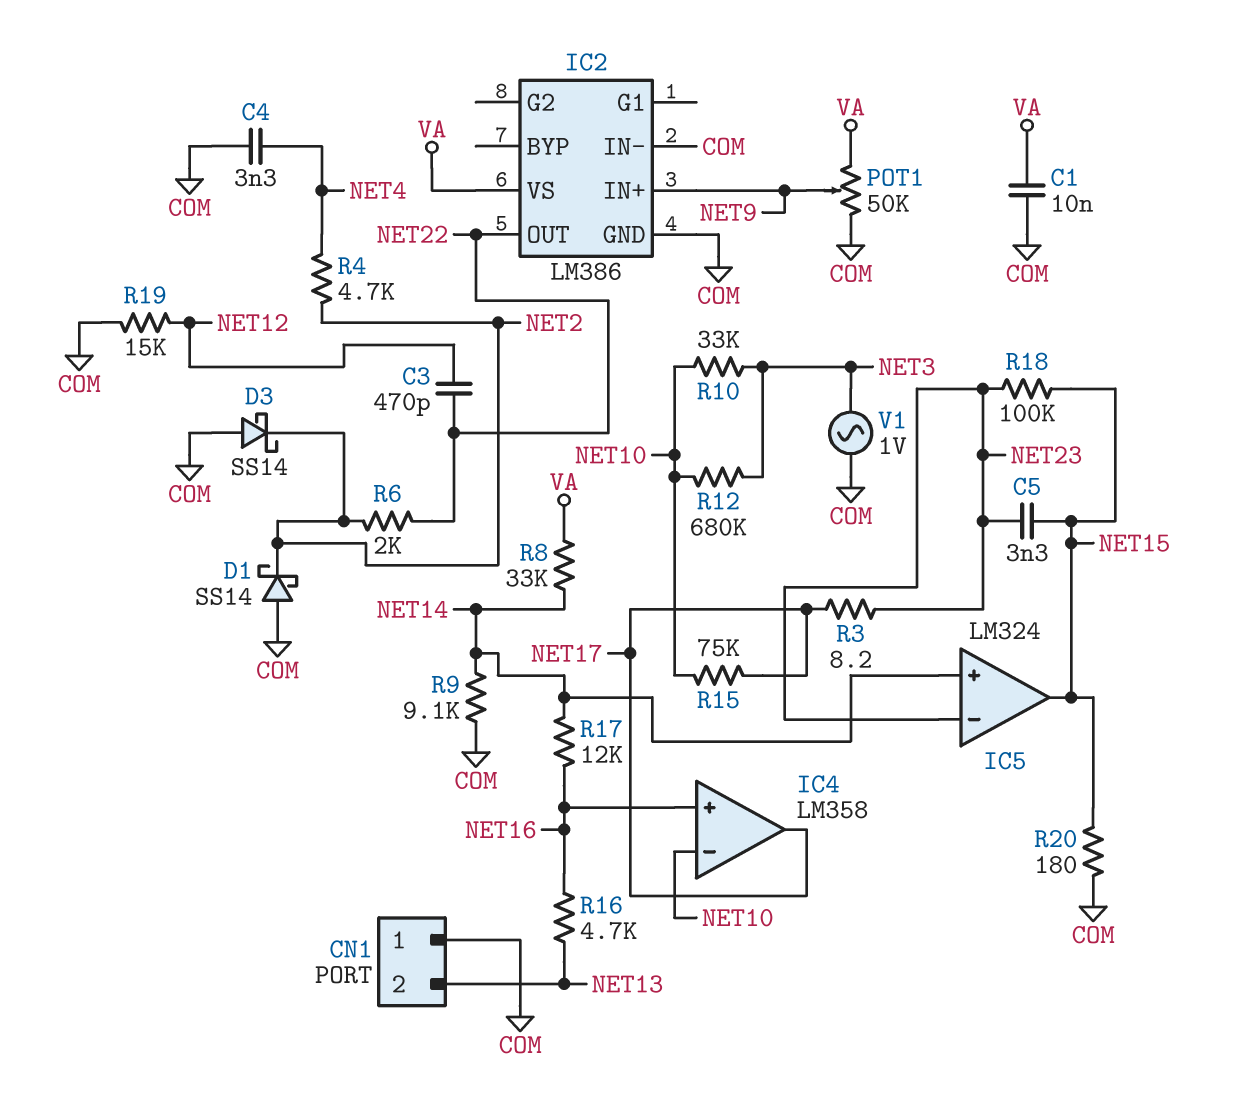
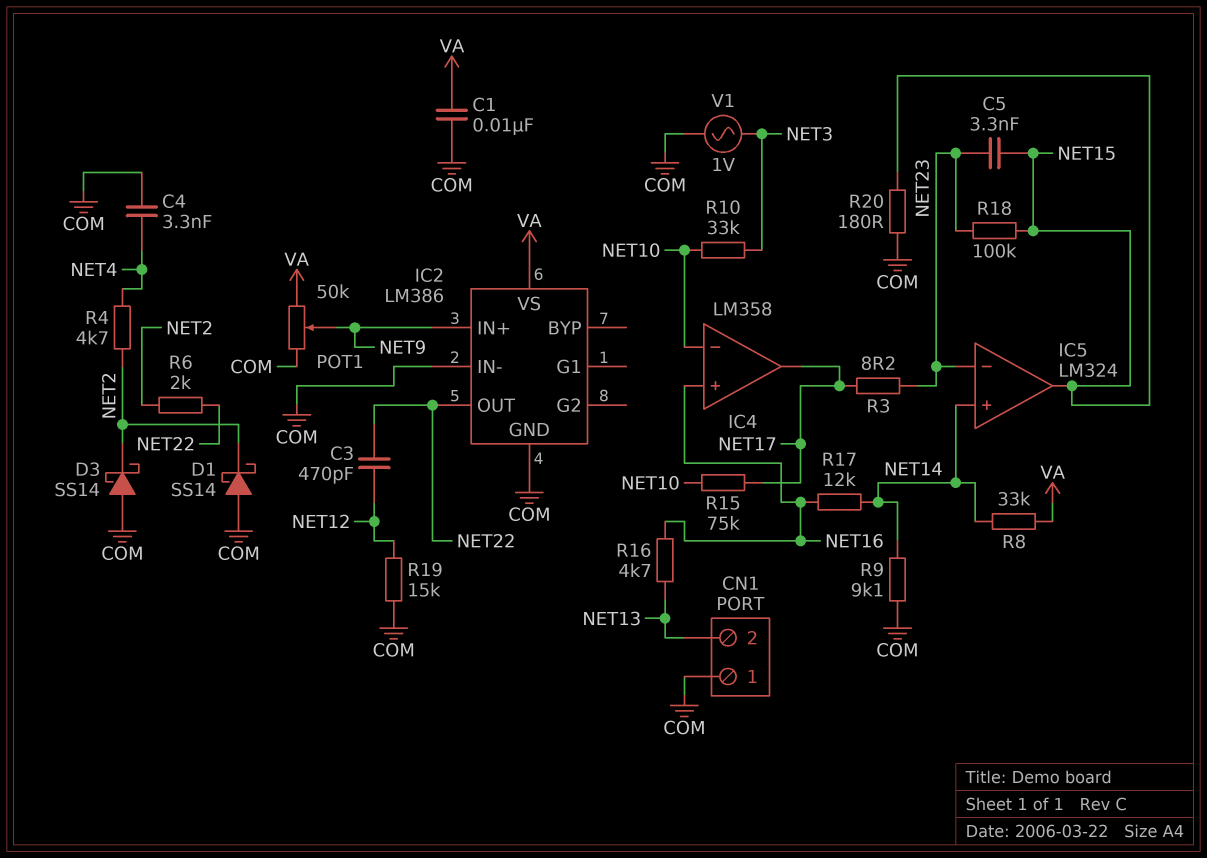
R12: 680k (NET3, NET10) -> none

